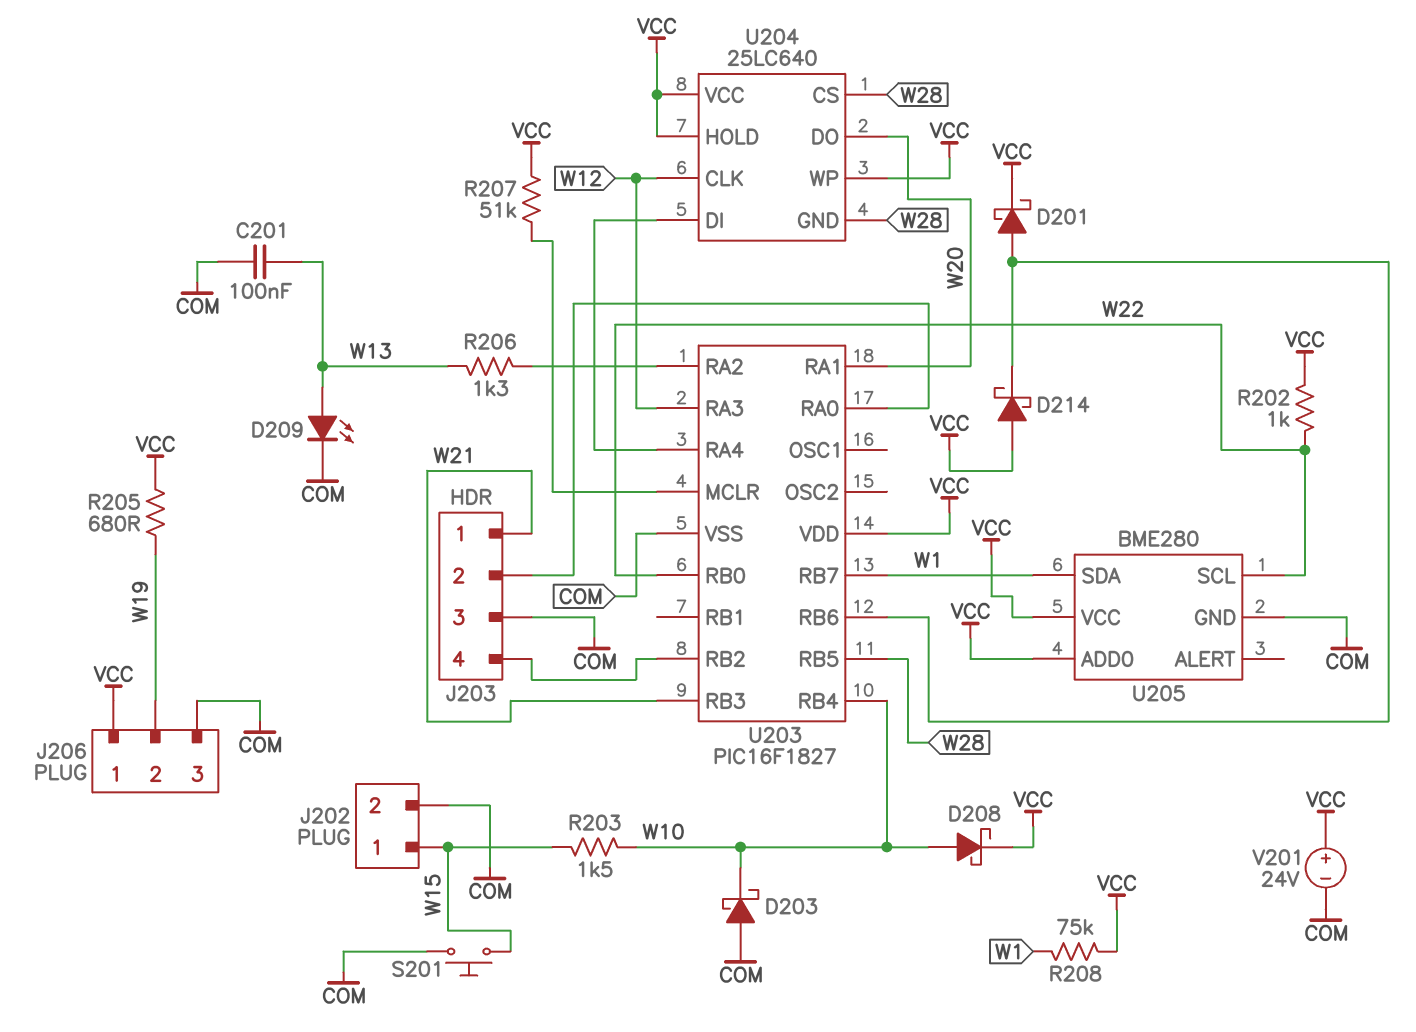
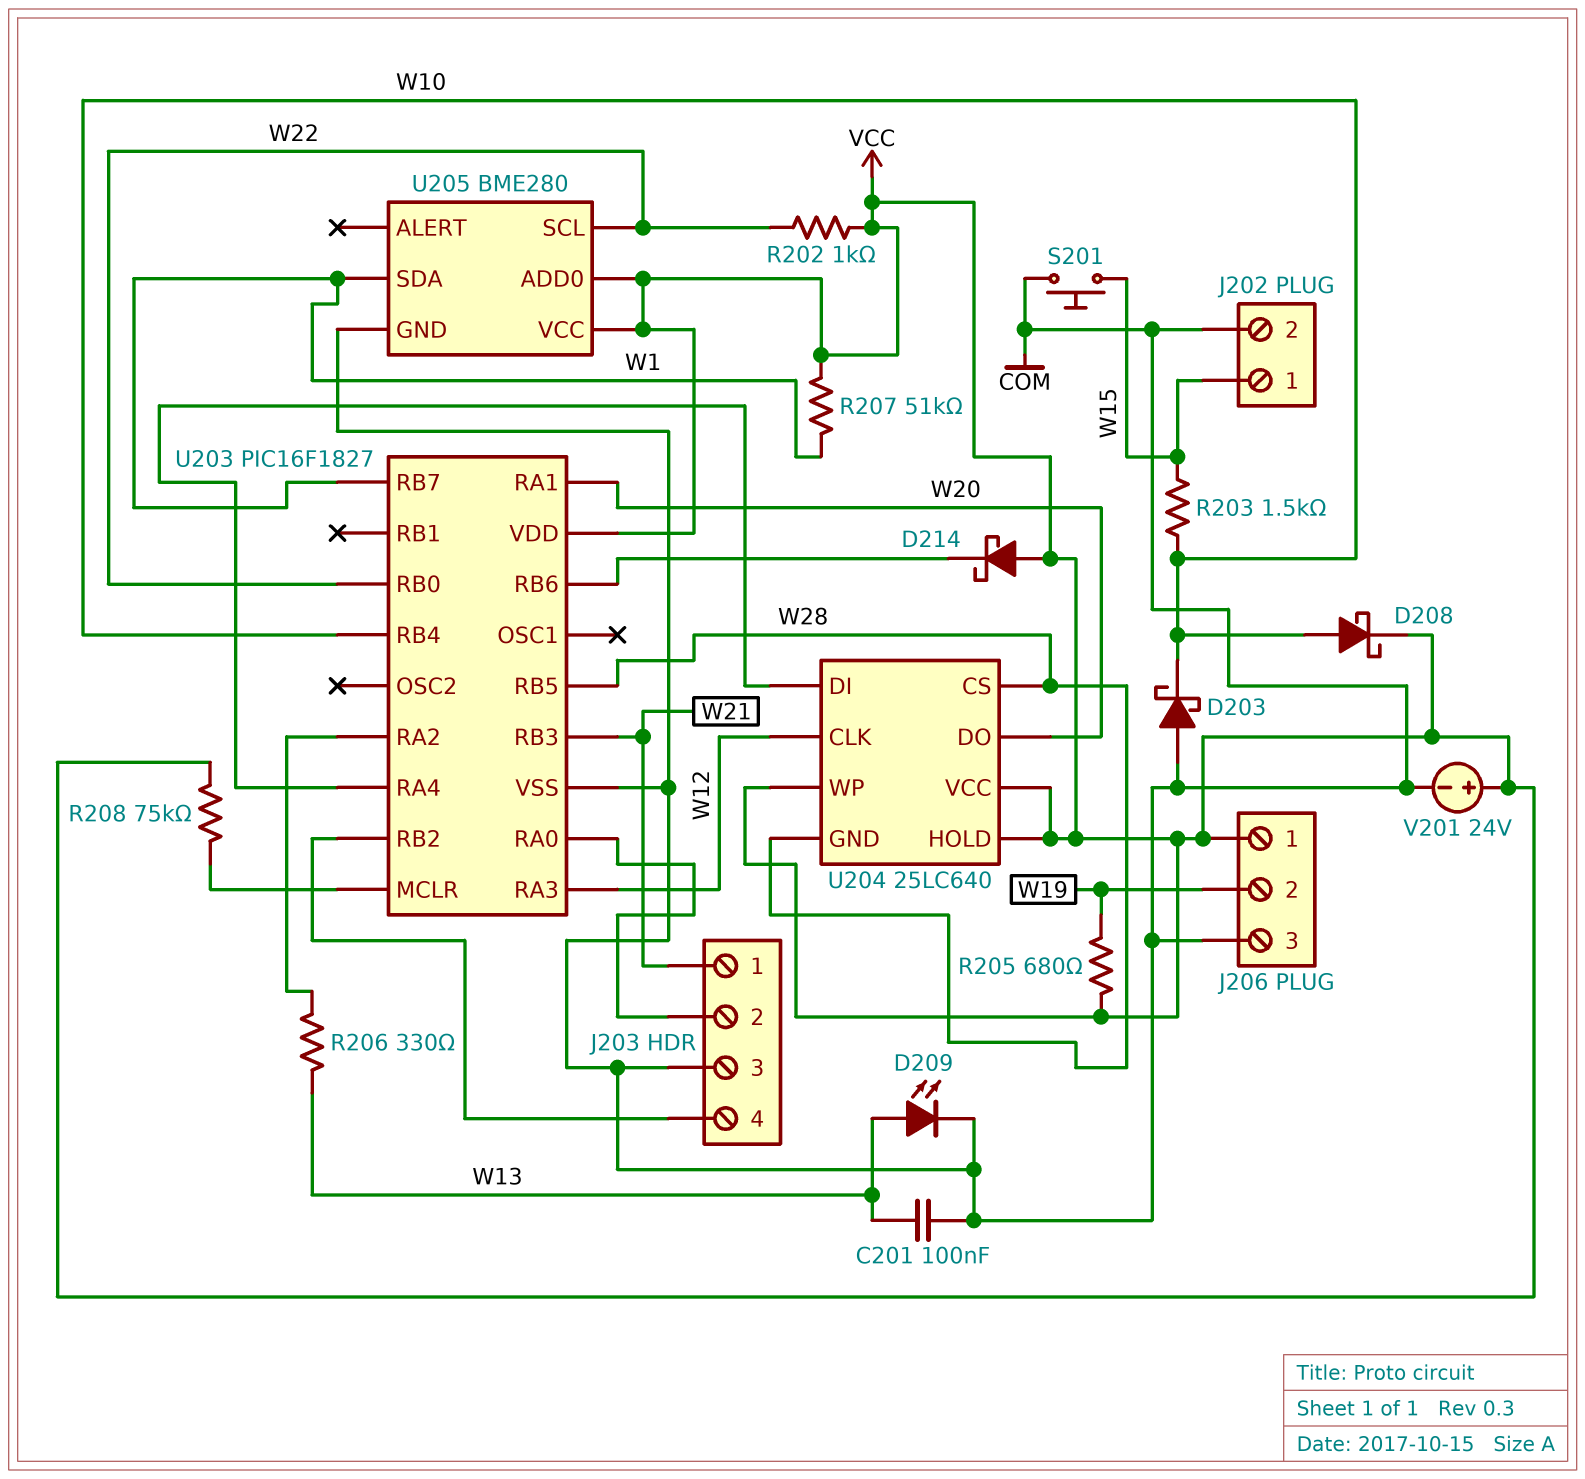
D201: schottky (A U203/RB6, K VCC) -> none
R206: 1.3k (U203/RA2, W13) -> 330 (U203/RA2, W13)
R207: 51k (U203/MCLR, VCC) -> 51k (VCC, W1)
R208: 75k (VCC, W1) -> 75k (U203/MCLR, VCC)

